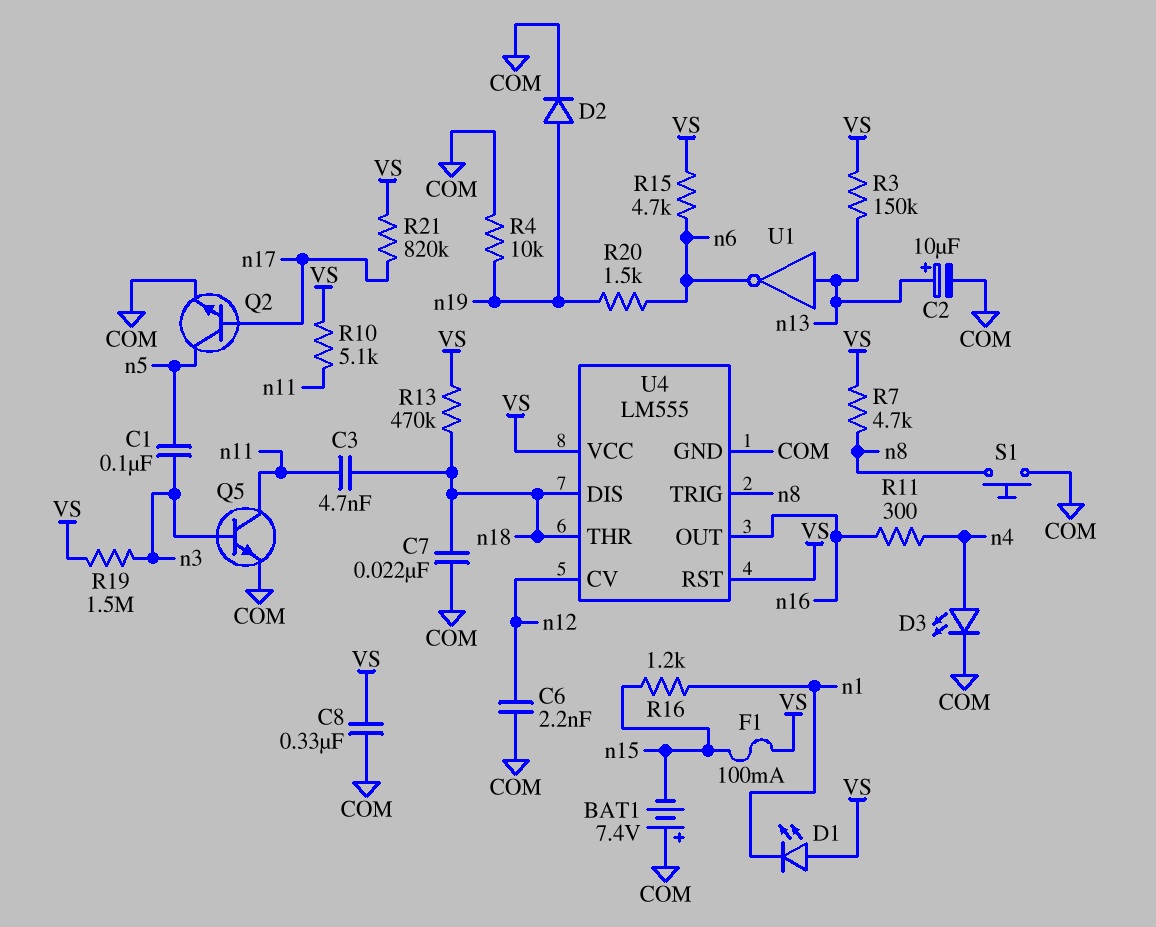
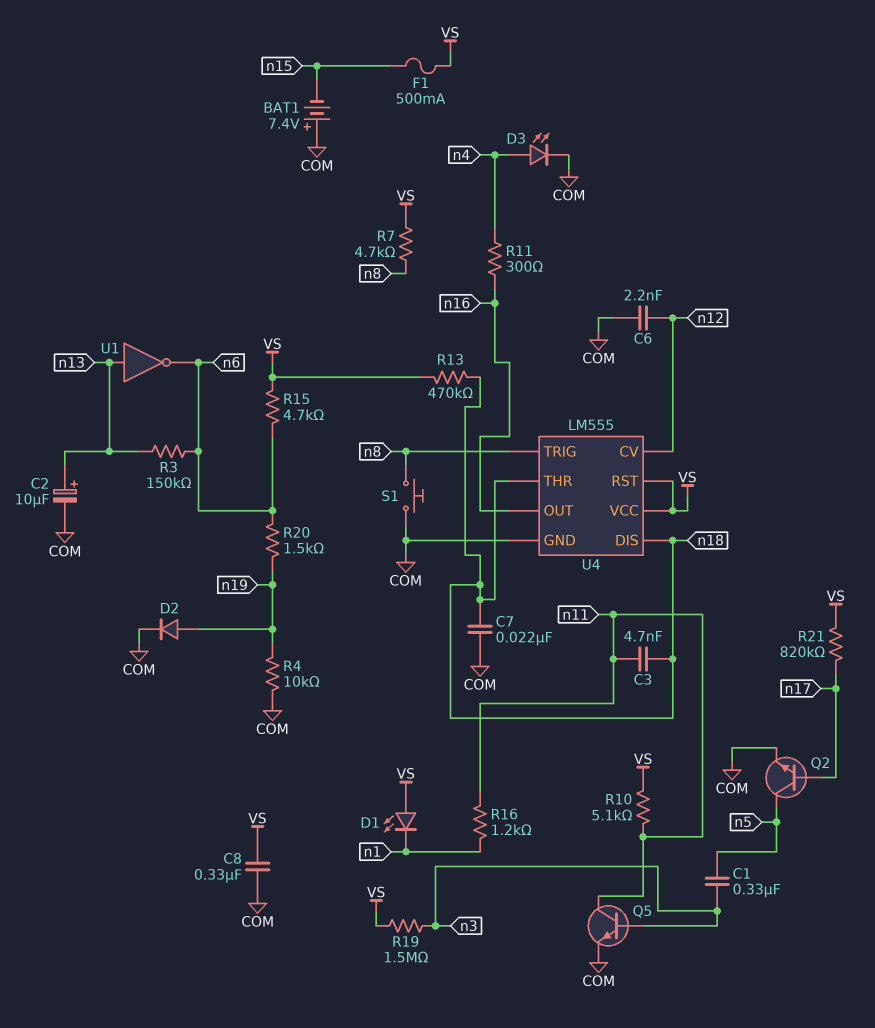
C1: 100nF (n3, n5) -> 330nF (n3, n5)
F1: 100mA (VS, n15) -> 500mA (VS, n15)
R3: 150k (VS, n13) -> 150k (n6, n13)
R16: 1.2k (n1, n15) -> 1.2k (n1, n11)

